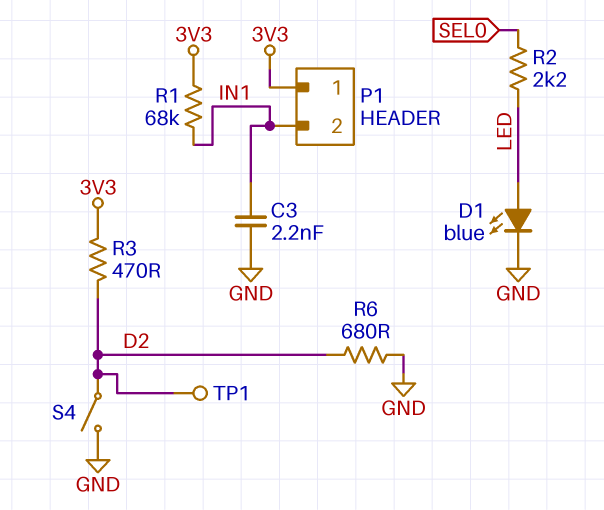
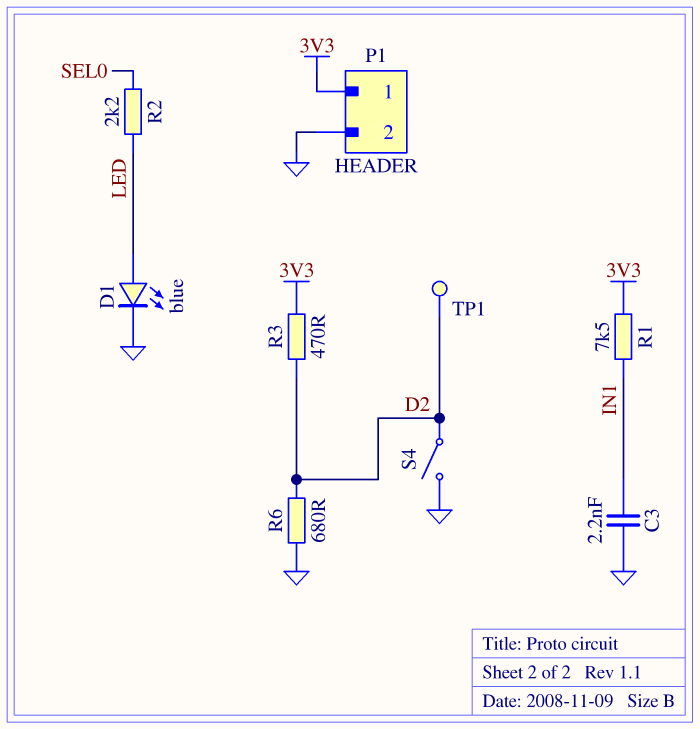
P1 pin 2: IN1 -> GND
R1: 68k (3V3, IN1) -> 7.5k (3V3, IN1)

